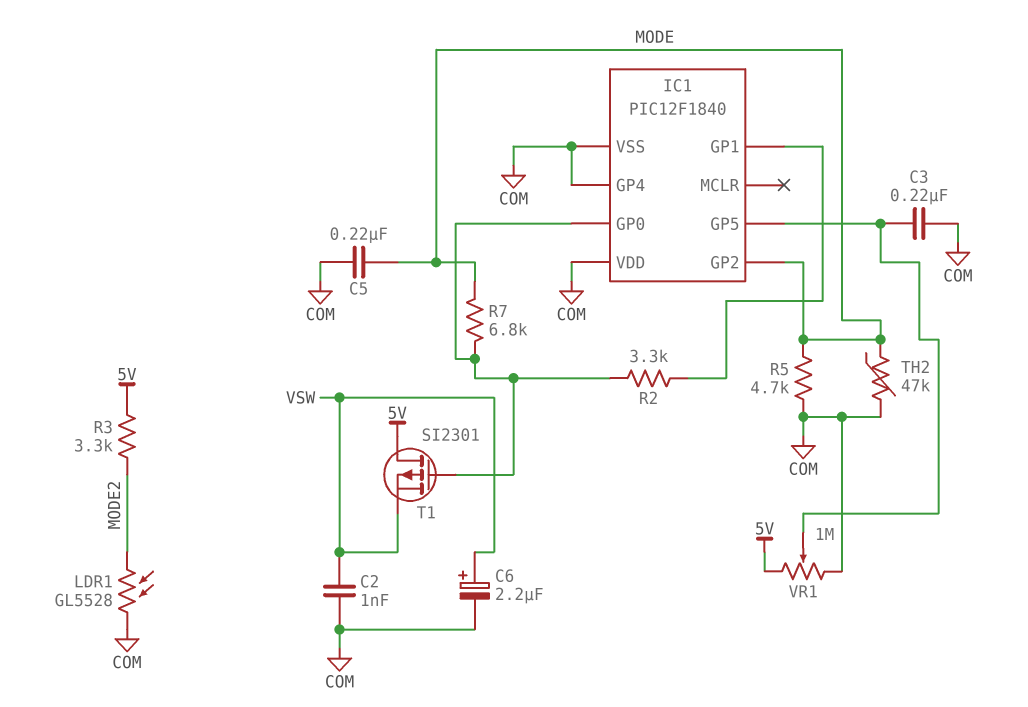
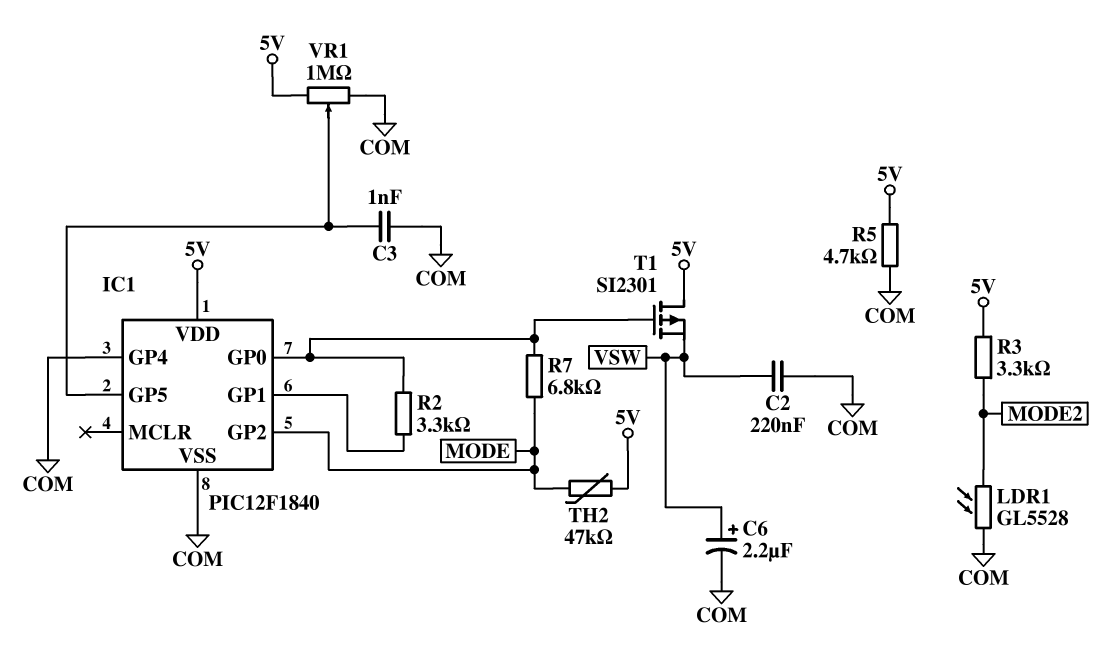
C2: 1nF (COM, VSW) -> 220nF (COM, VSW)
C3: 220nF (COM, IC1/GP5) -> 1nF (COM, IC1/GP5)
C5: 220nF (COM, MODE) -> none
IC1 pin VDD: COM -> 5V
R5: 4.7k (COM, MODE) -> 4.7k (5V, COM)
TH2: 47k (COM, MODE) -> 47k (5V, MODE)

